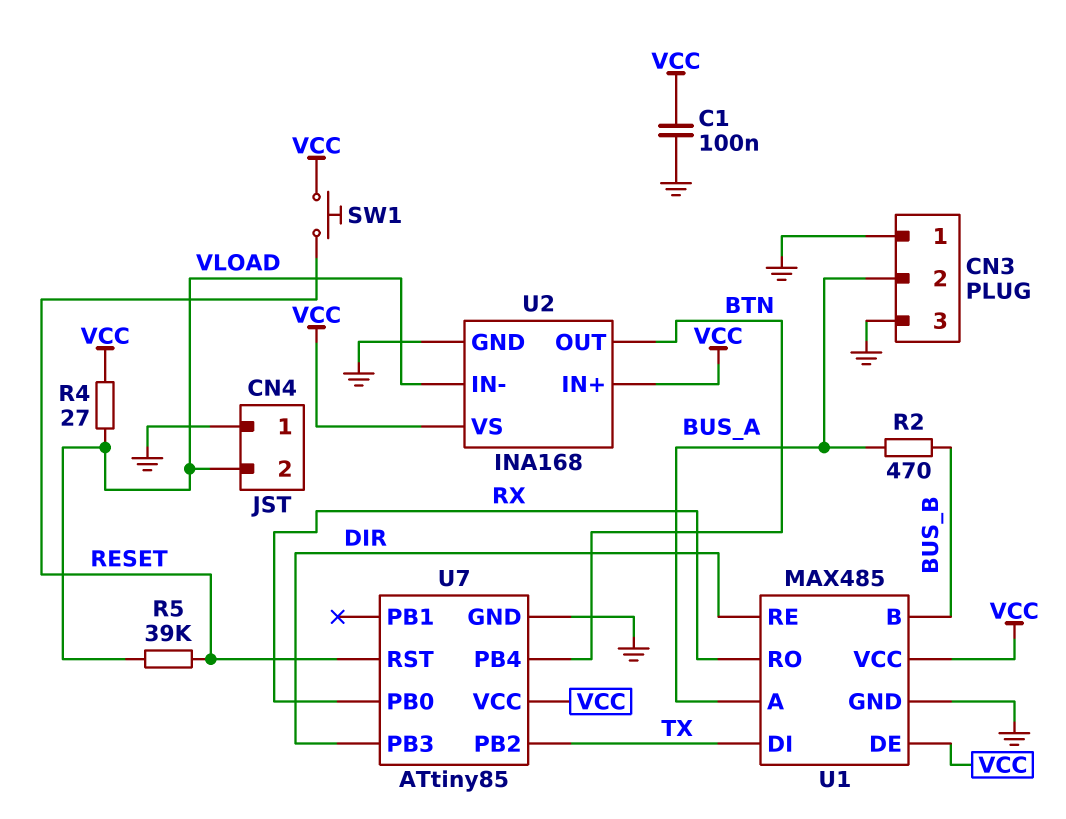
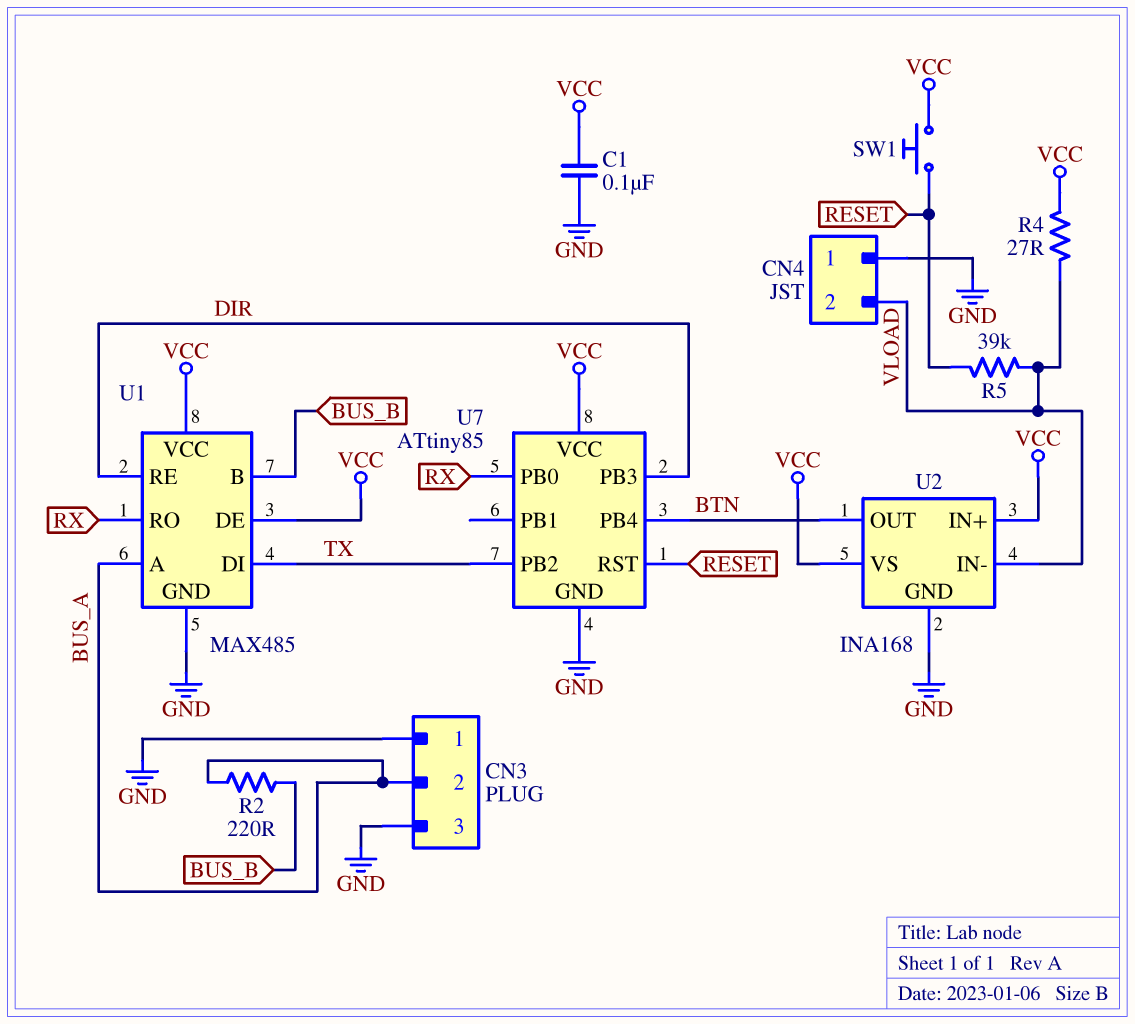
R2: 470 (BUS_A, BUS_B) -> 220 (BUS_A, BUS_B)

